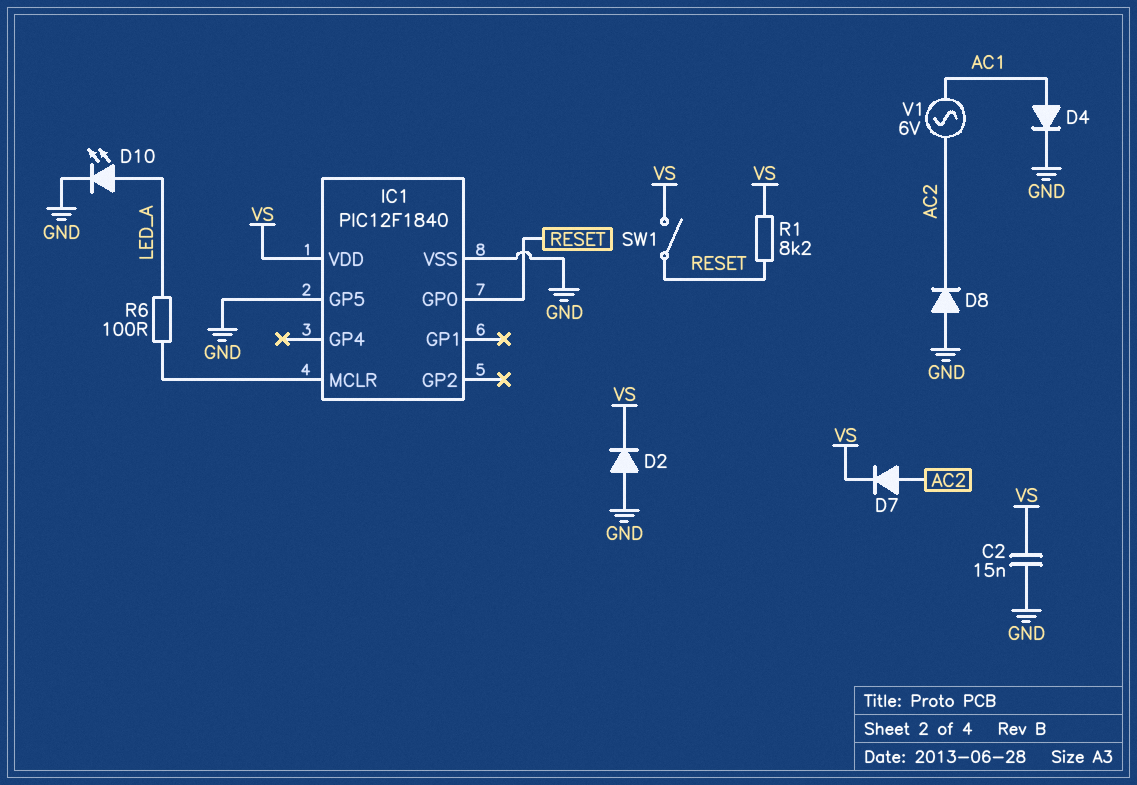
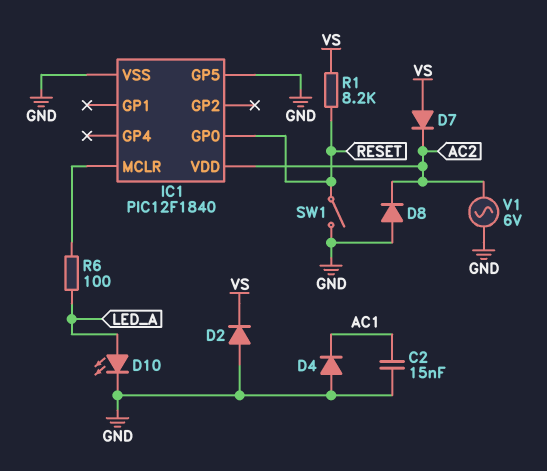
C2: 15nF (GND, VS) -> 15nF (AC1, GND)
D4: diode (A AC1, K GND) -> diode (A GND, K AC1)
D7: diode (A AC2, K VS) -> diode (A VS, K AC2)
IC1 pin VDD: VS -> AC2
SW1: switch (RESET, VS) -> switch (GND, RESET)
V1: AC 6V (AC1, AC2) -> AC 6V (AC2, GND)

